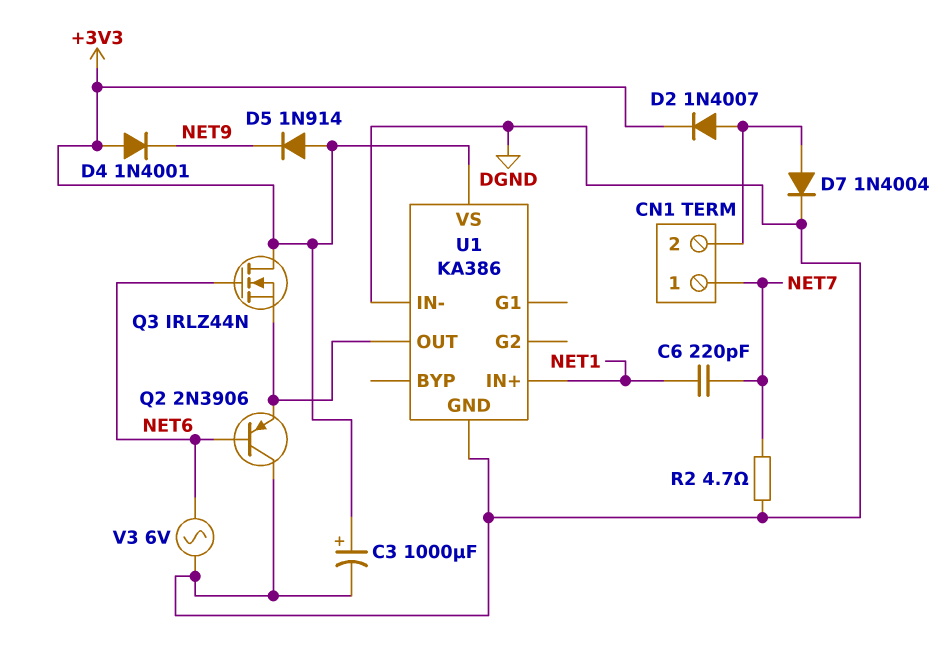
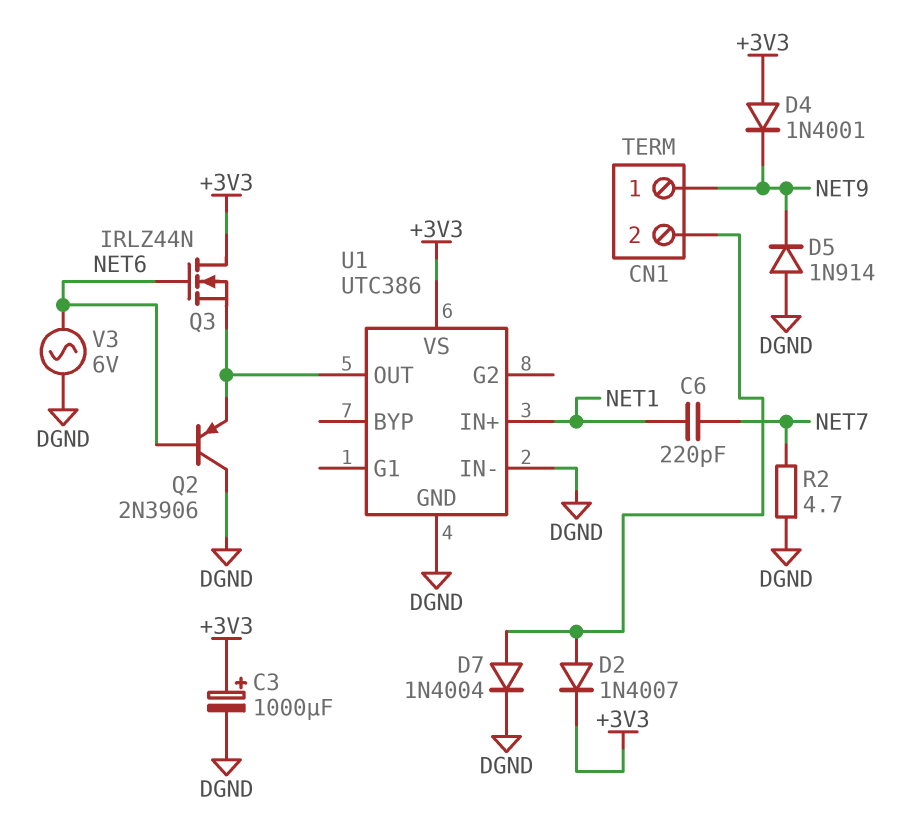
CN1 pin 1: NET7 -> NET9
D5: diode 1N914 (A +3V3, K NET9) -> diode 1N914 (A DGND, K NET9)
U1: KA386 -> UTC386

